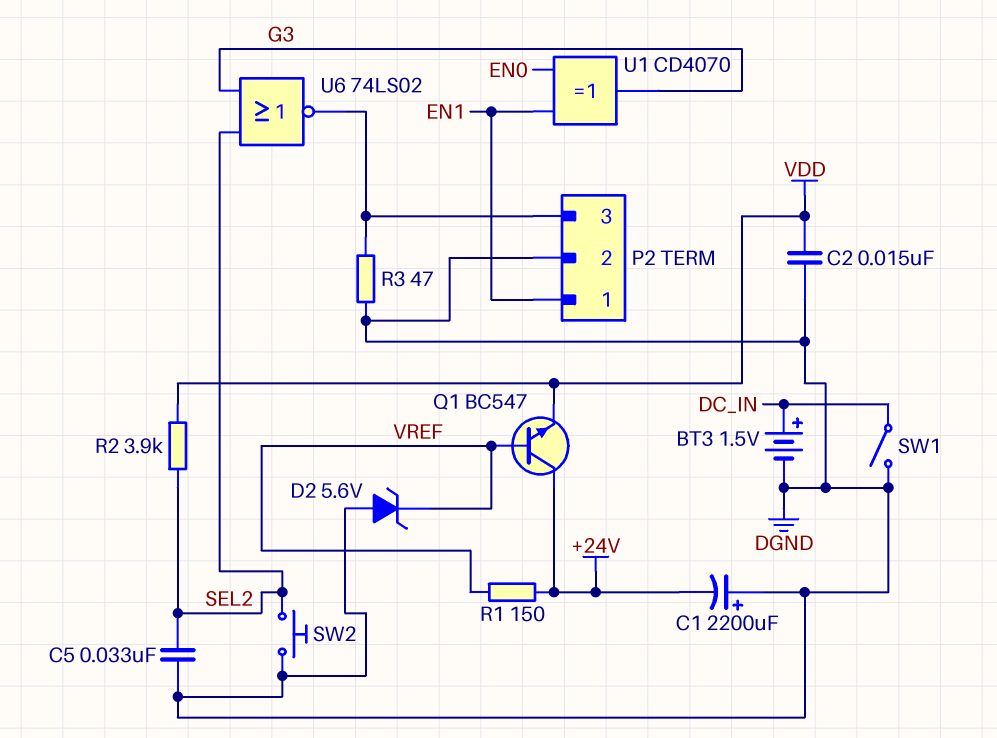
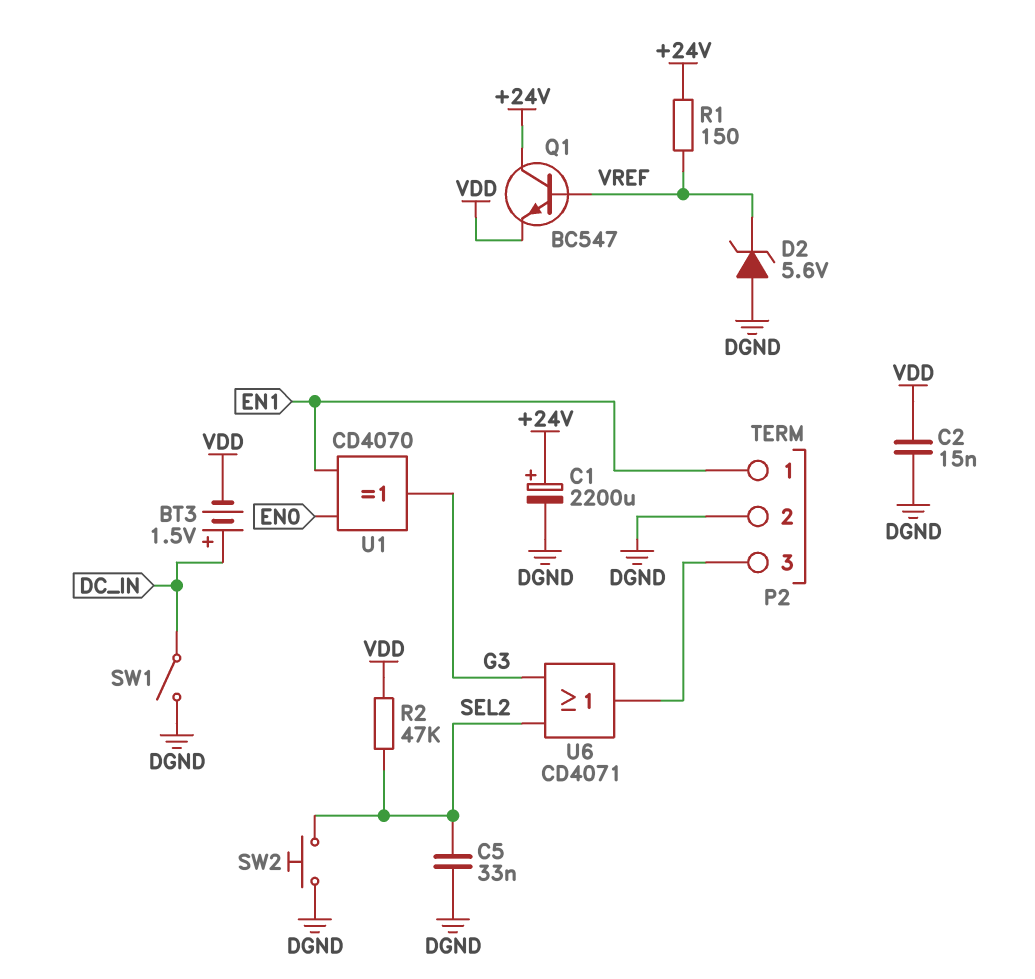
BT3: 1.5V (plus DC_IN, minus DGND) -> 1.5V (plus DC_IN, minus VDD)
C1: 2200uF (plus DGND, minus +24V) -> 2200uF (plus +24V, minus DGND)
R2: 3.9k (SEL2, VDD) -> 47k (SEL2, VDD)
R3: 47 (DGND, P2/3) -> none
U6: NOR 74LS02 (in G3, in SEL2, out P2/3) -> OR CD4071 (in G3, in SEL2, out P2/3)

